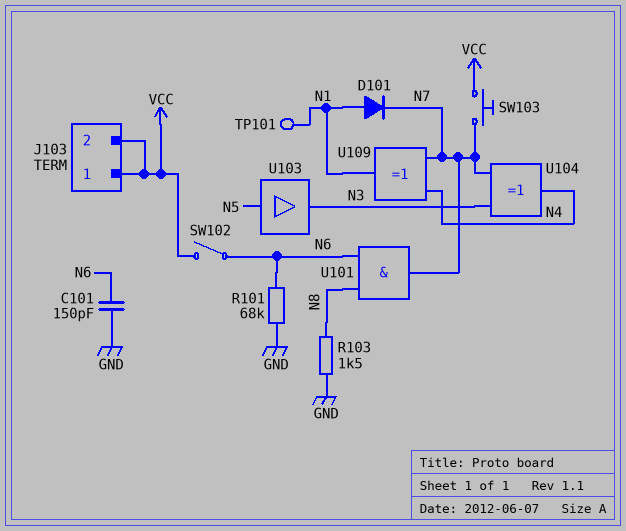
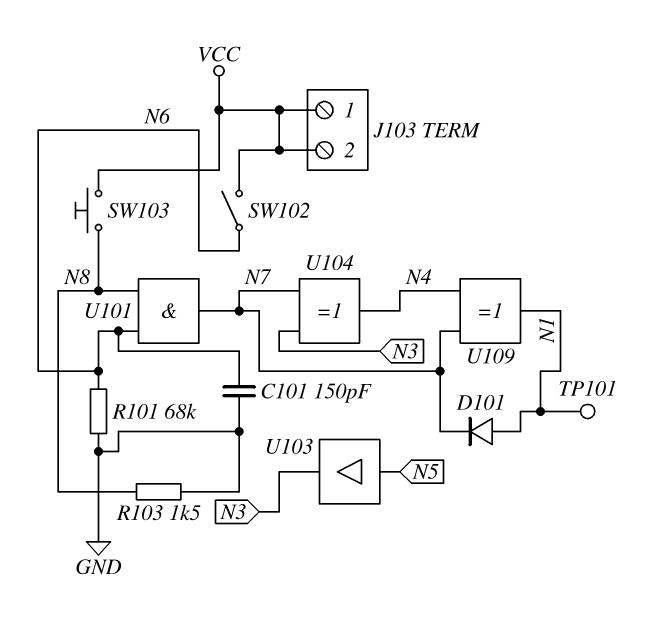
SW103: button (N7, VCC) -> button (N8, VCC)

